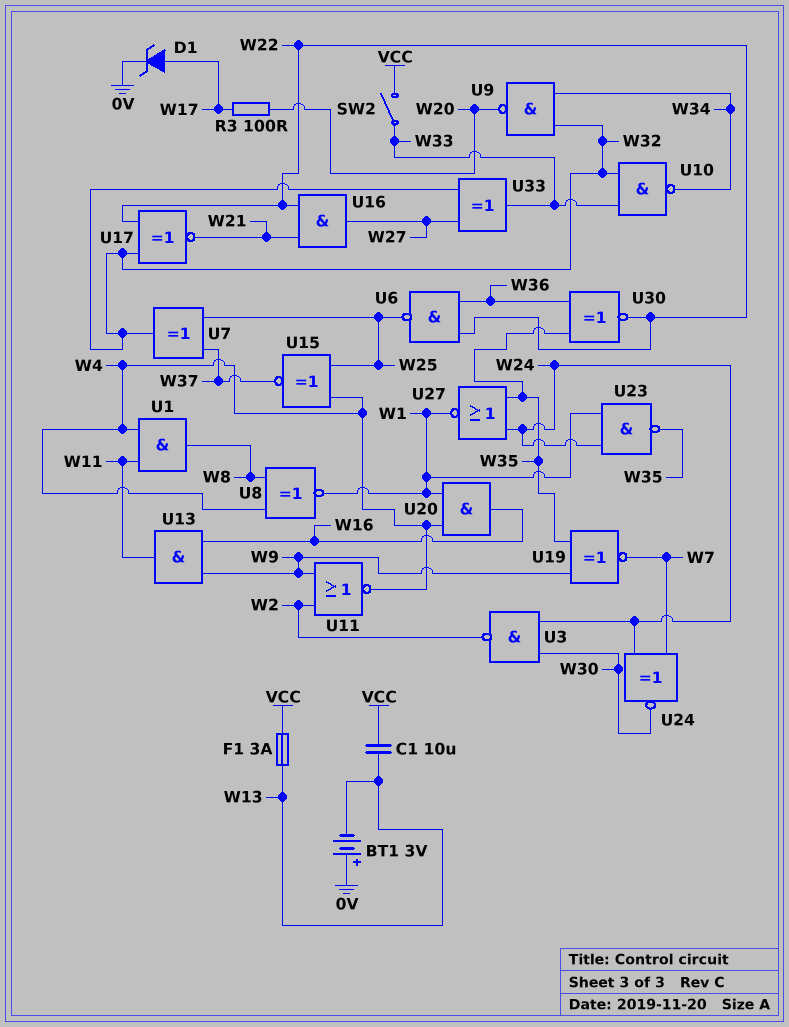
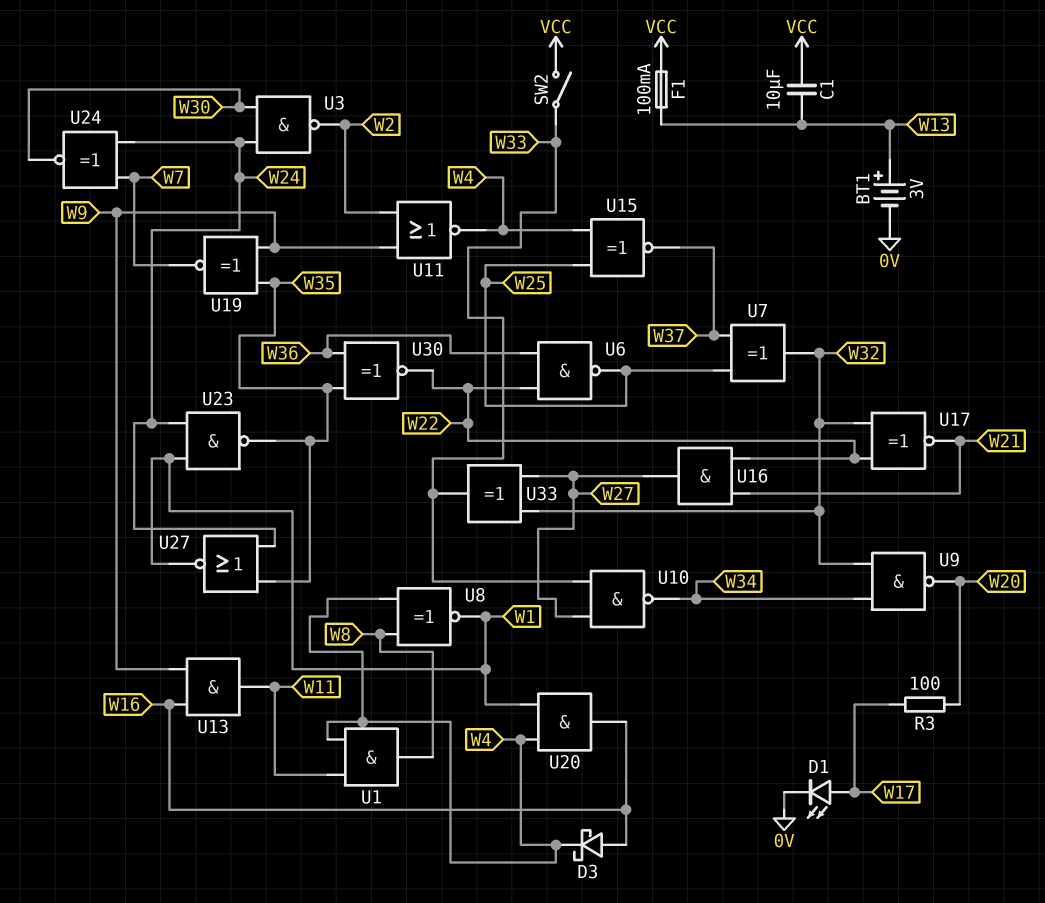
BT1: 3V (plus 0V, minus W13) -> 3V (plus W13, minus 0V)
D1: zener (A W17, K 0V) -> LED (A W17, K 0V)
D3: none -> schottky (A W16, K W4)
F1: 3A (VCC, W13) -> 100mA (VCC, W13)
U10: NAND (in W32, in W33, out W34) -> NAND (in W27, in W33, out W34)

